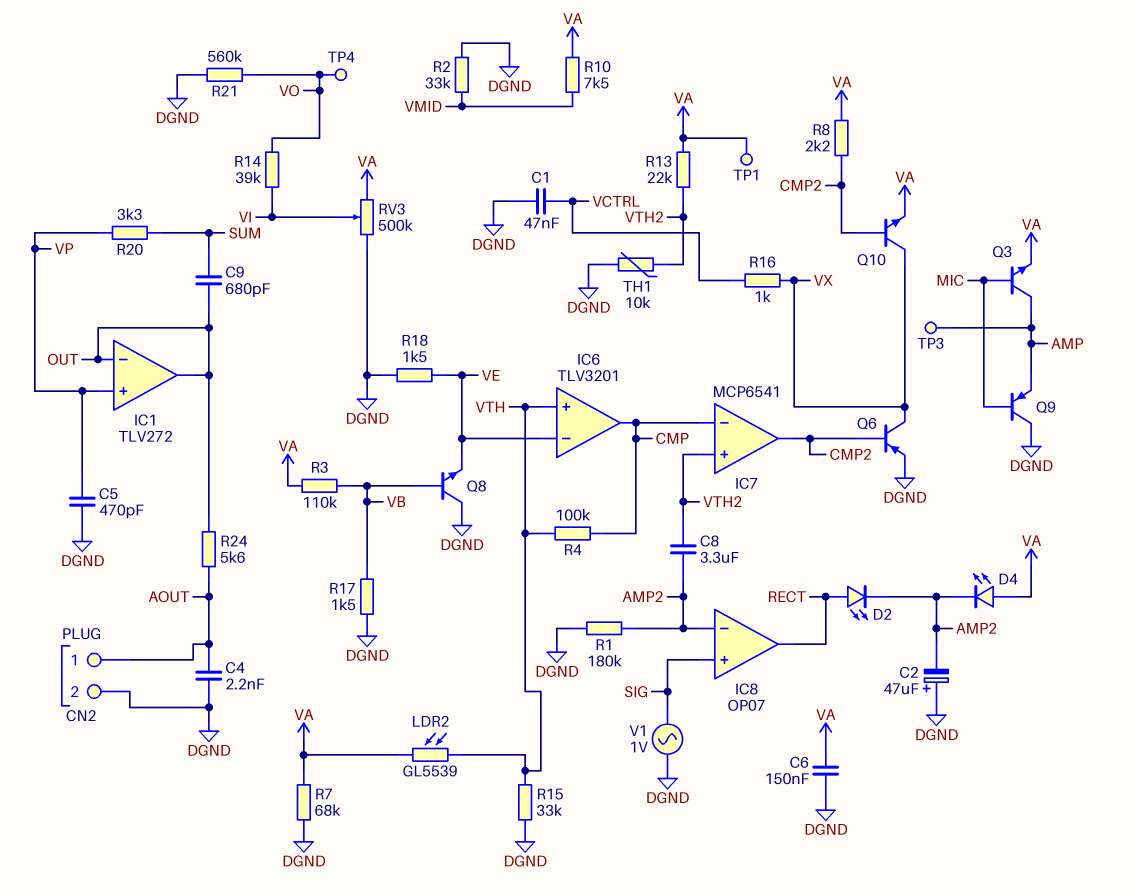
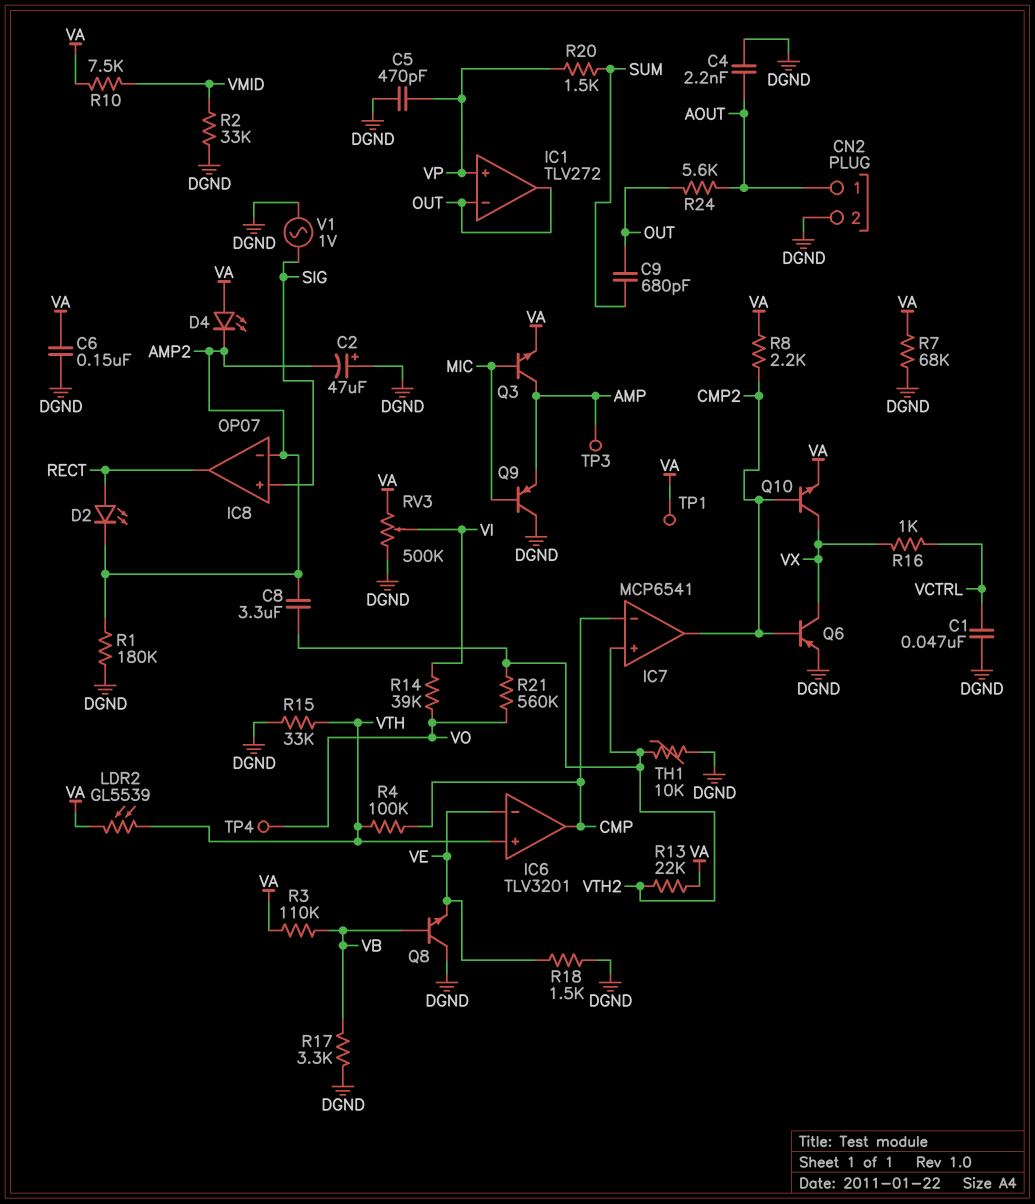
R17: 1.5k (DGND, VB) -> 3.3k (DGND, VB)
R20: 3.3k (SUM, VP) -> 1.5k (SUM, VP)
R21: 560k (DGND, VO) -> 560k (VO, VTH2)

